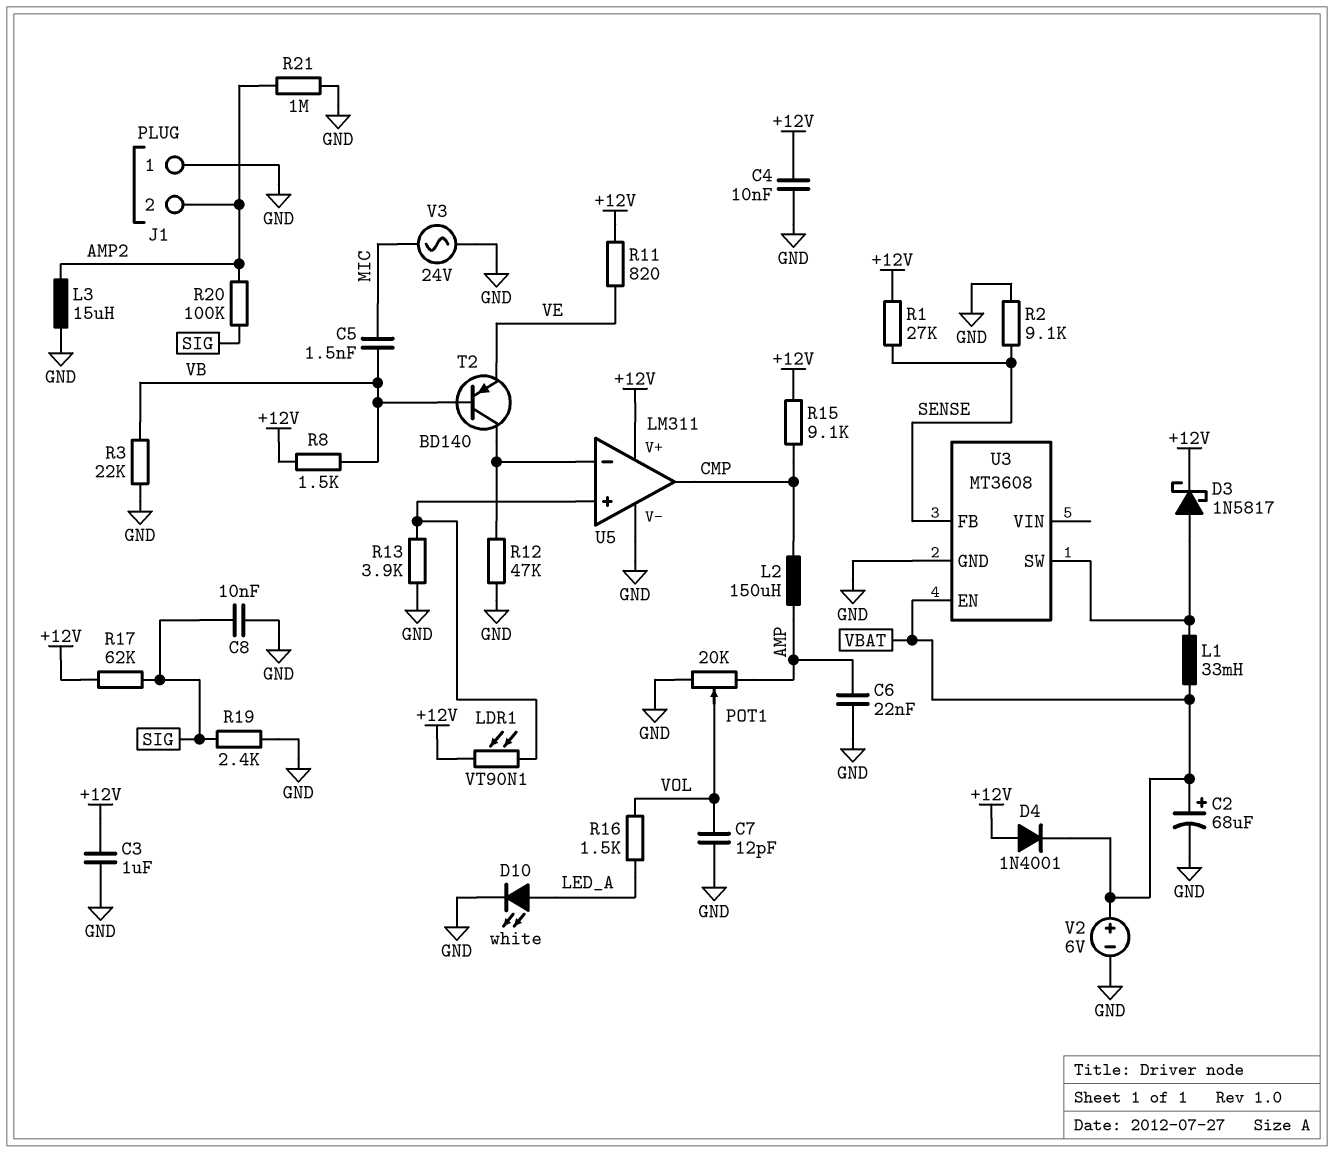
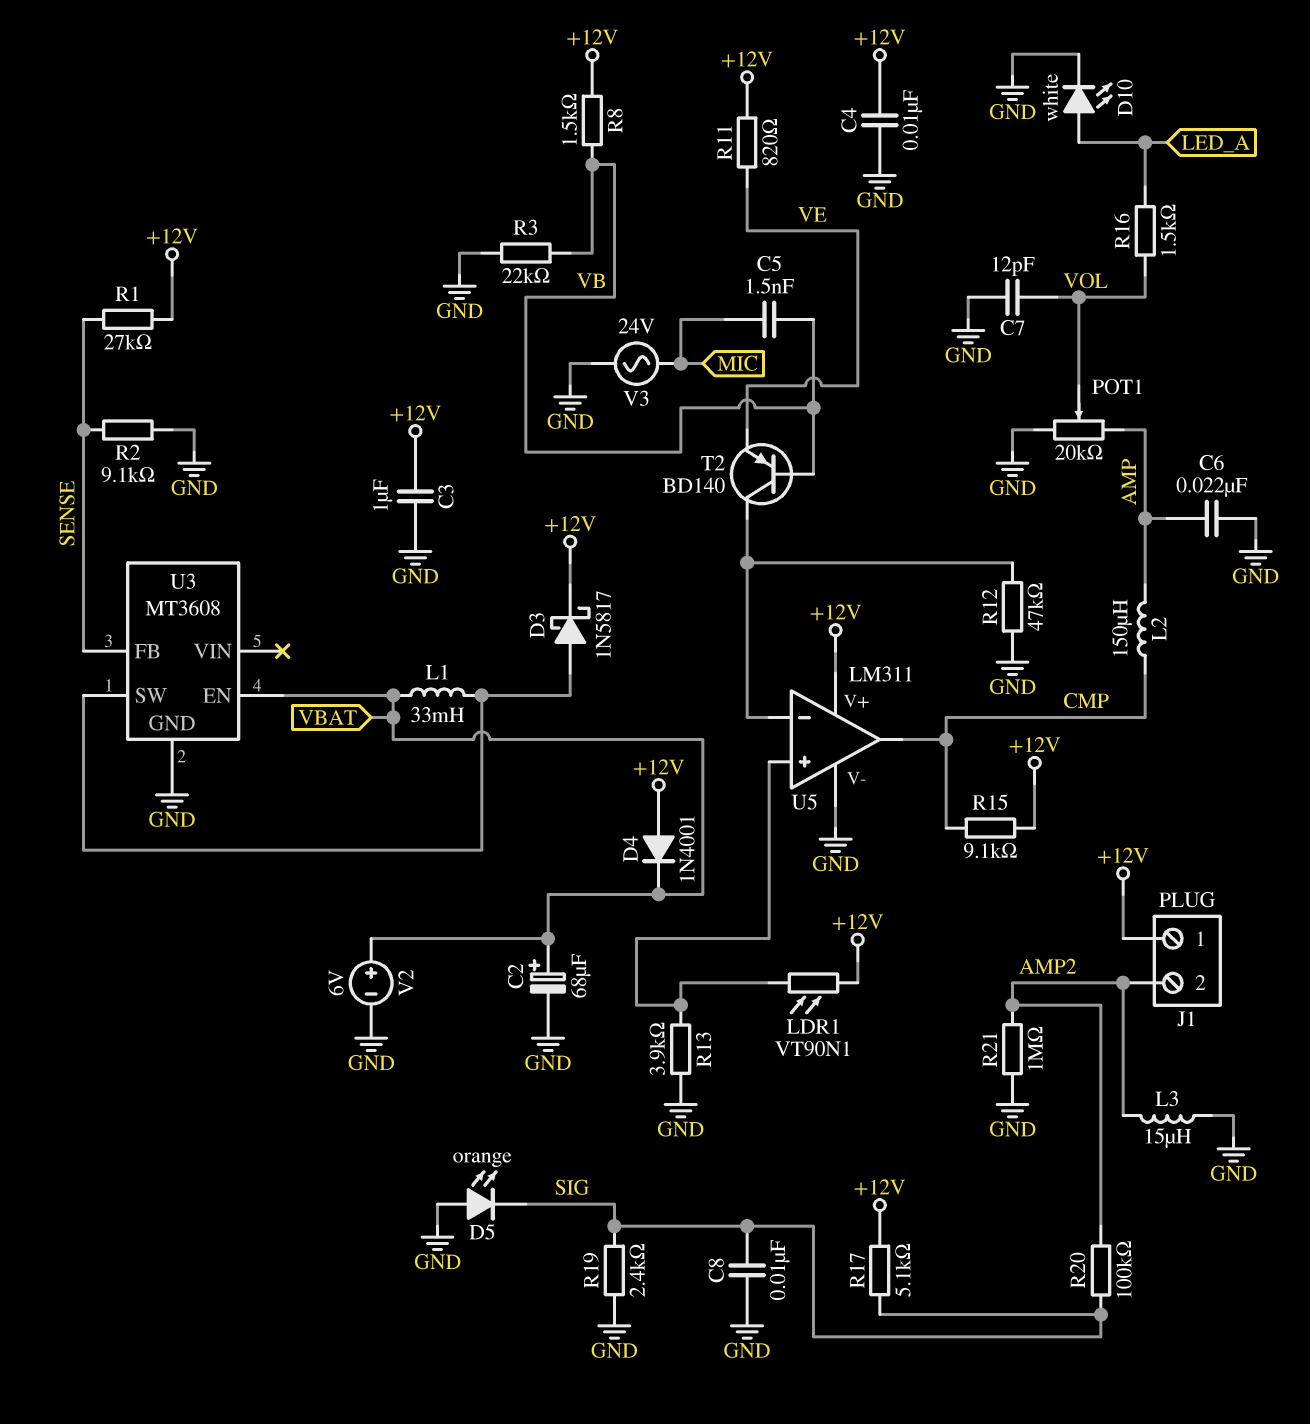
D5: none -> LED orange (A GND, K SIG)
J1 pin 1: GND -> +12V
R17: 62k (+12V, SIG) -> 5.1k (+12V, SIG)

